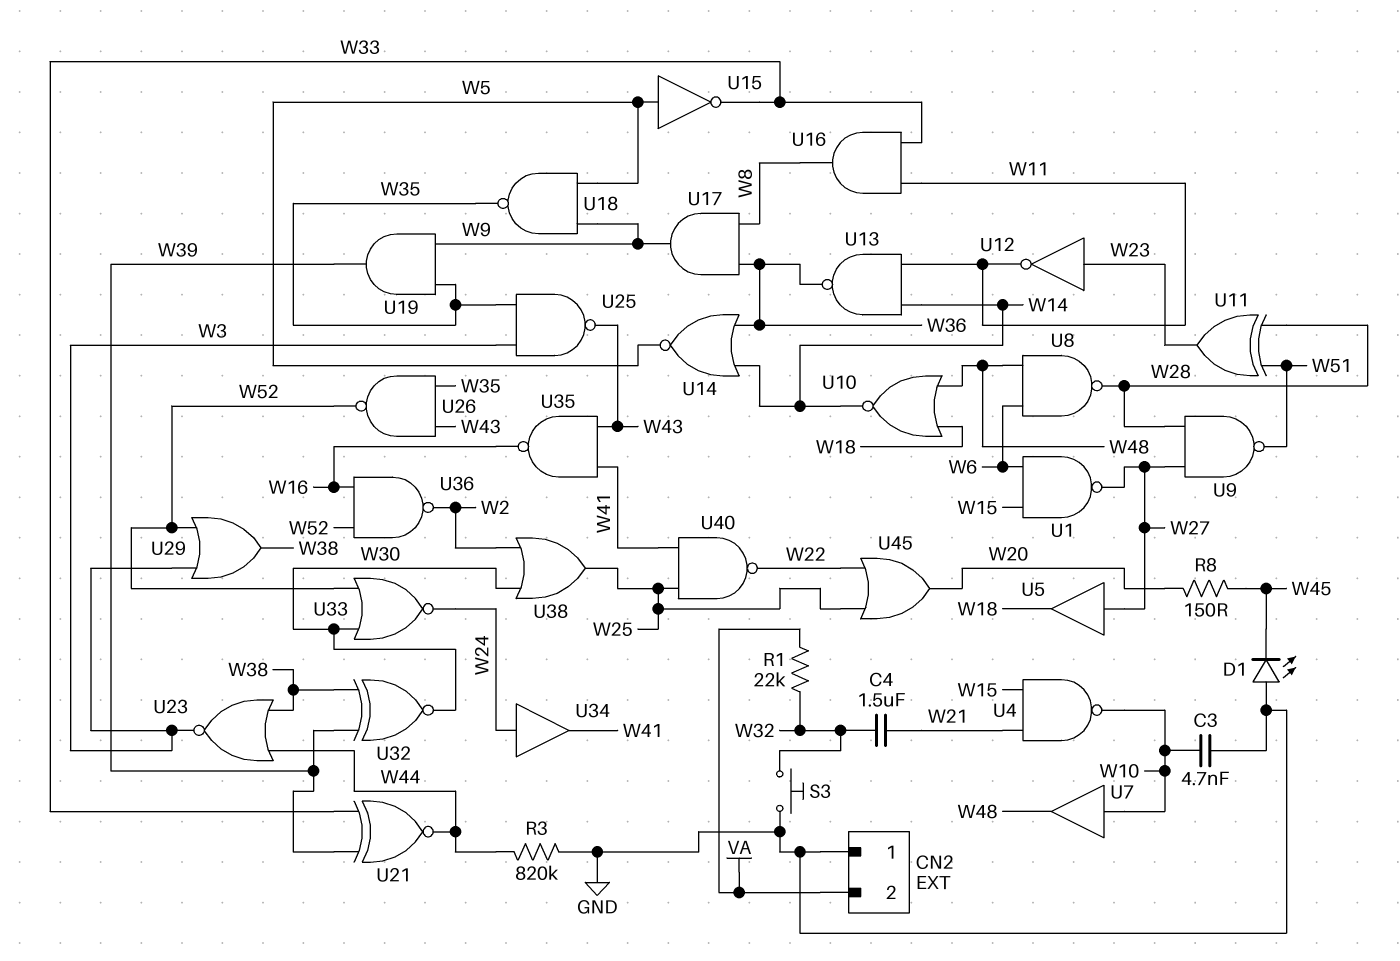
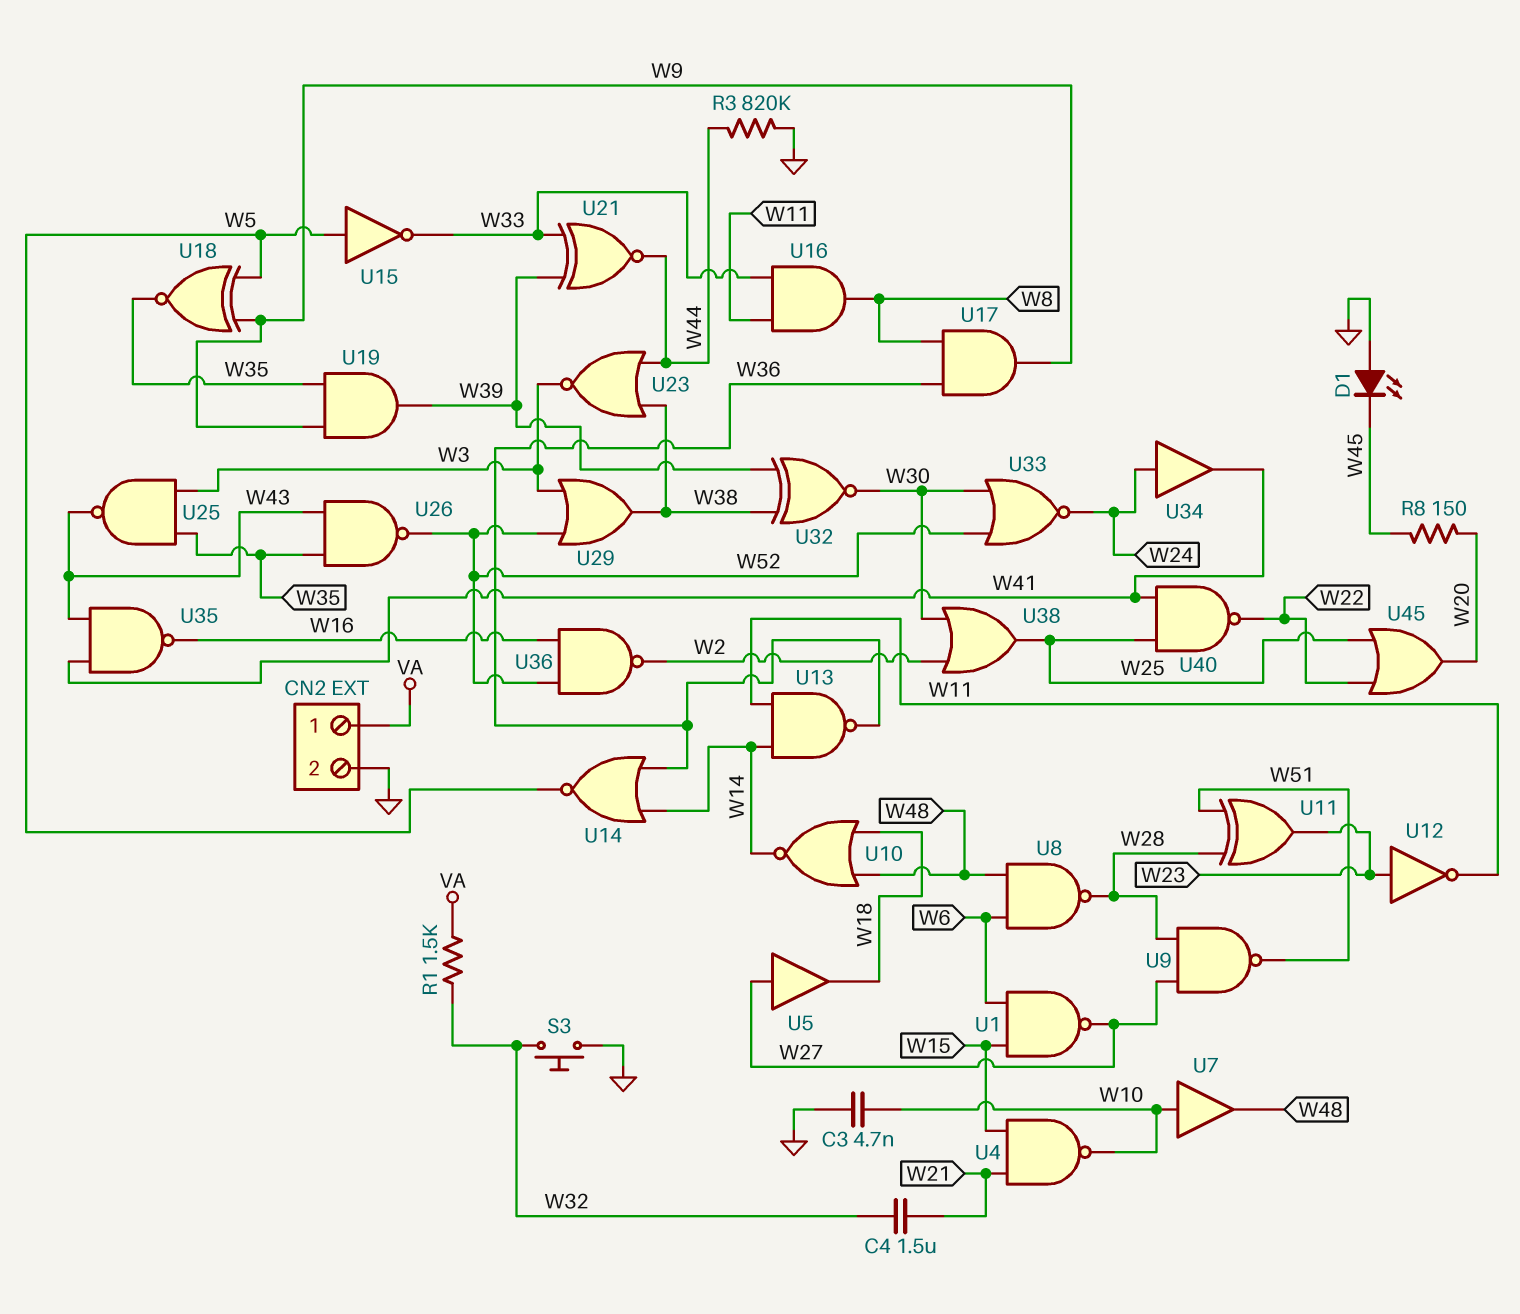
CN2 pin 1: GND -> VA
CN2 pin 2: VA -> GND
R1: 22k (VA, W32) -> 1.5k (VA, W32)
U18: NAND (in W5, in W9, out W35) -> XNOR (in W5, in W9, out W35)

